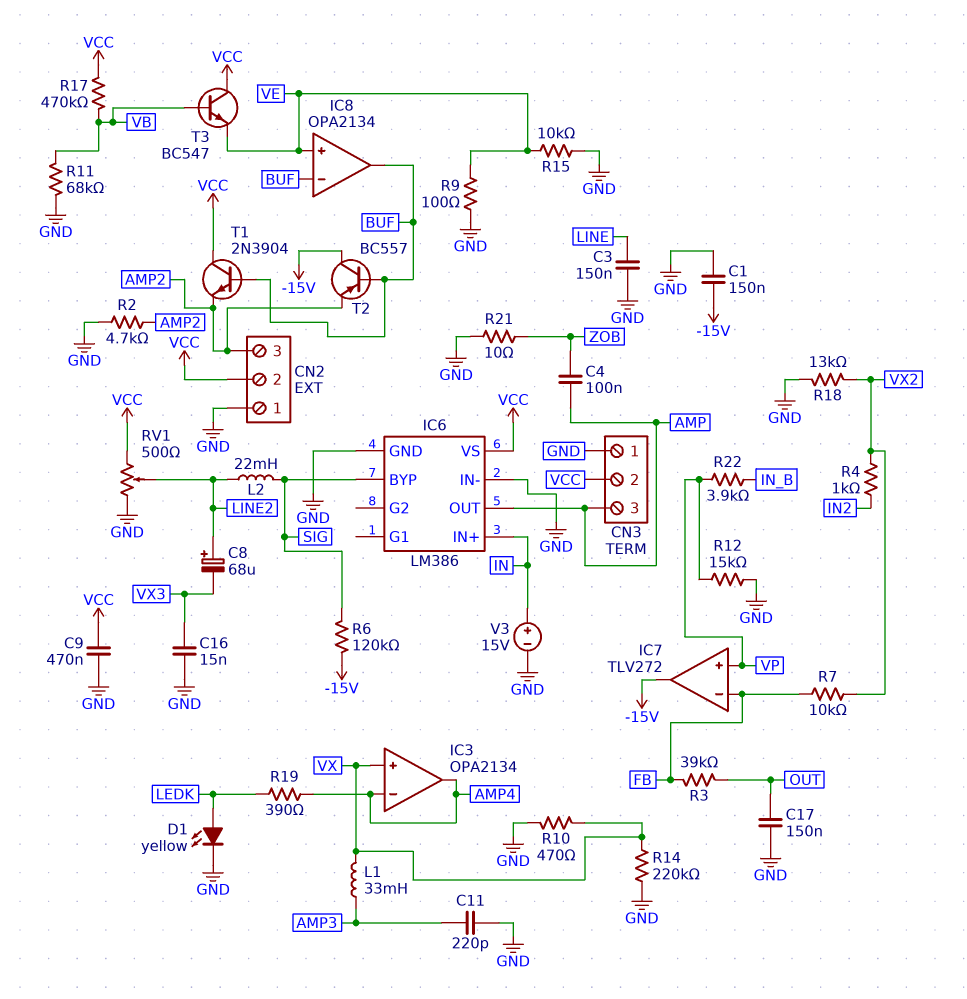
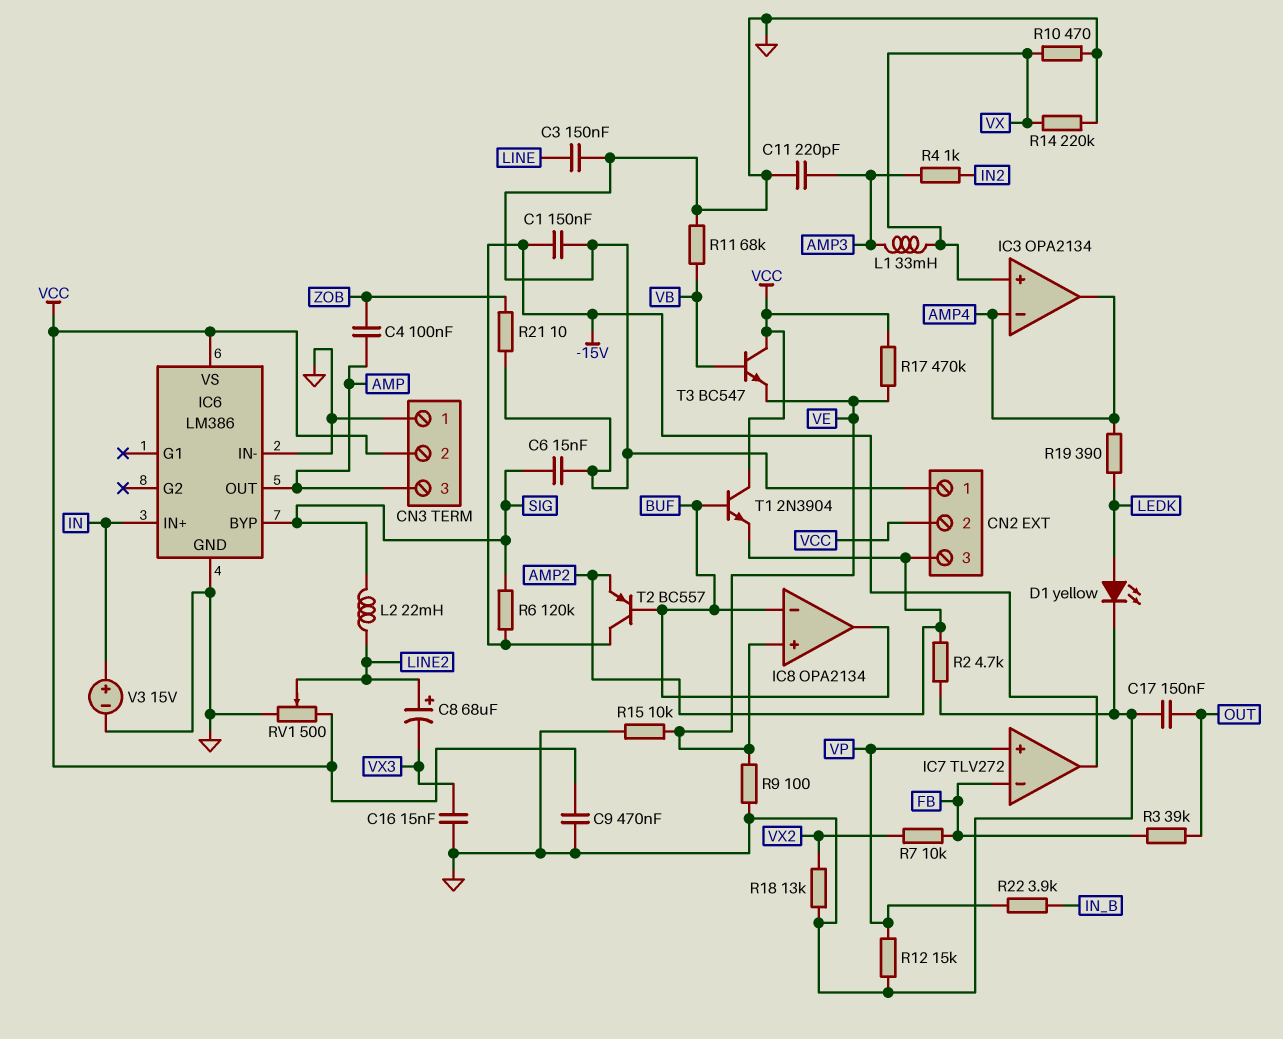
C6: none -> 15nF (GND, SIG)
R4: 1k (IN2, VX2) -> 1k (AMP3, IN2)
R17: 470k (VB, VCC) -> 470k (VCC, VE)

